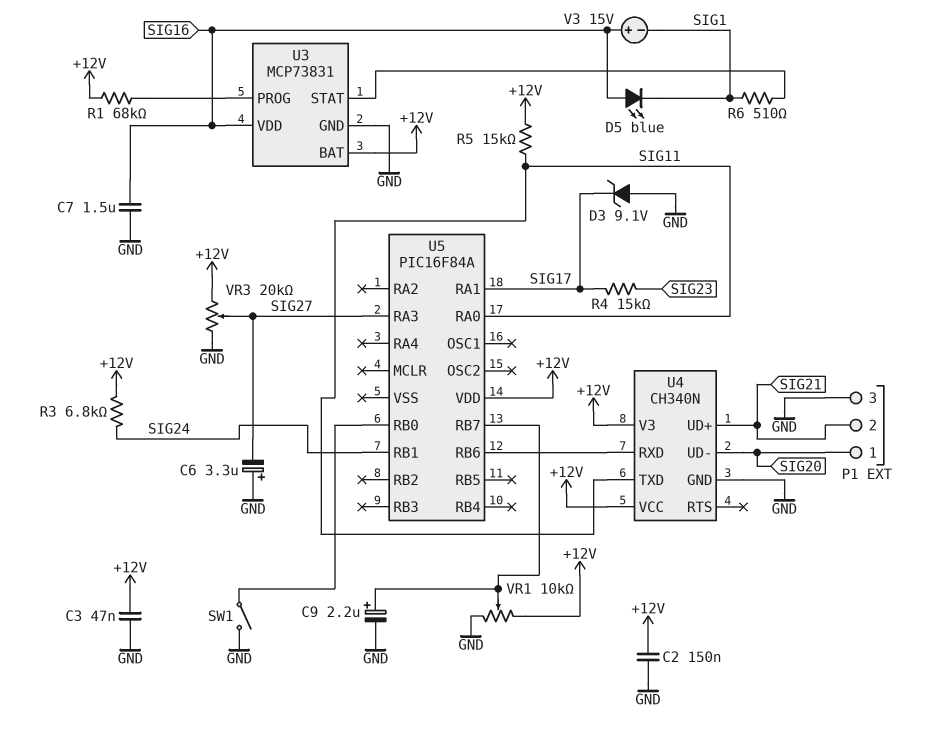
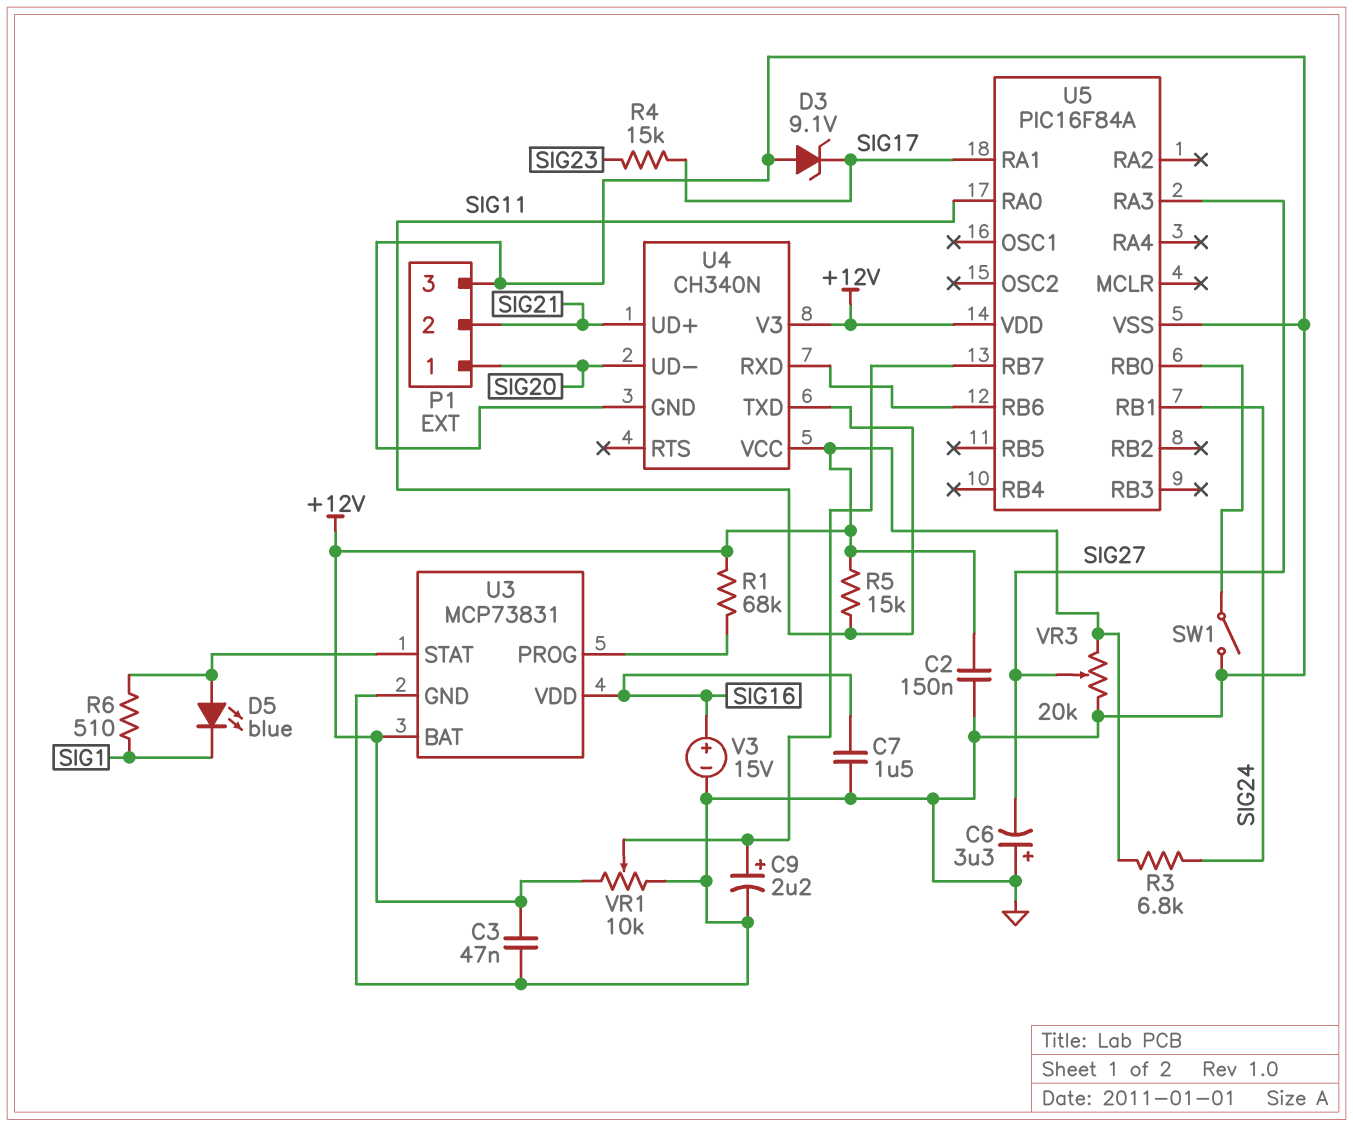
D5: LED blue (A SIG16, K SIG1) -> LED blue (A U3/STAT, K SIG1)
U5 pin VSS: none -> GND
V3: 15V (plus SIG16, minus SIG1) -> 15V (plus SIG16, minus GND)

